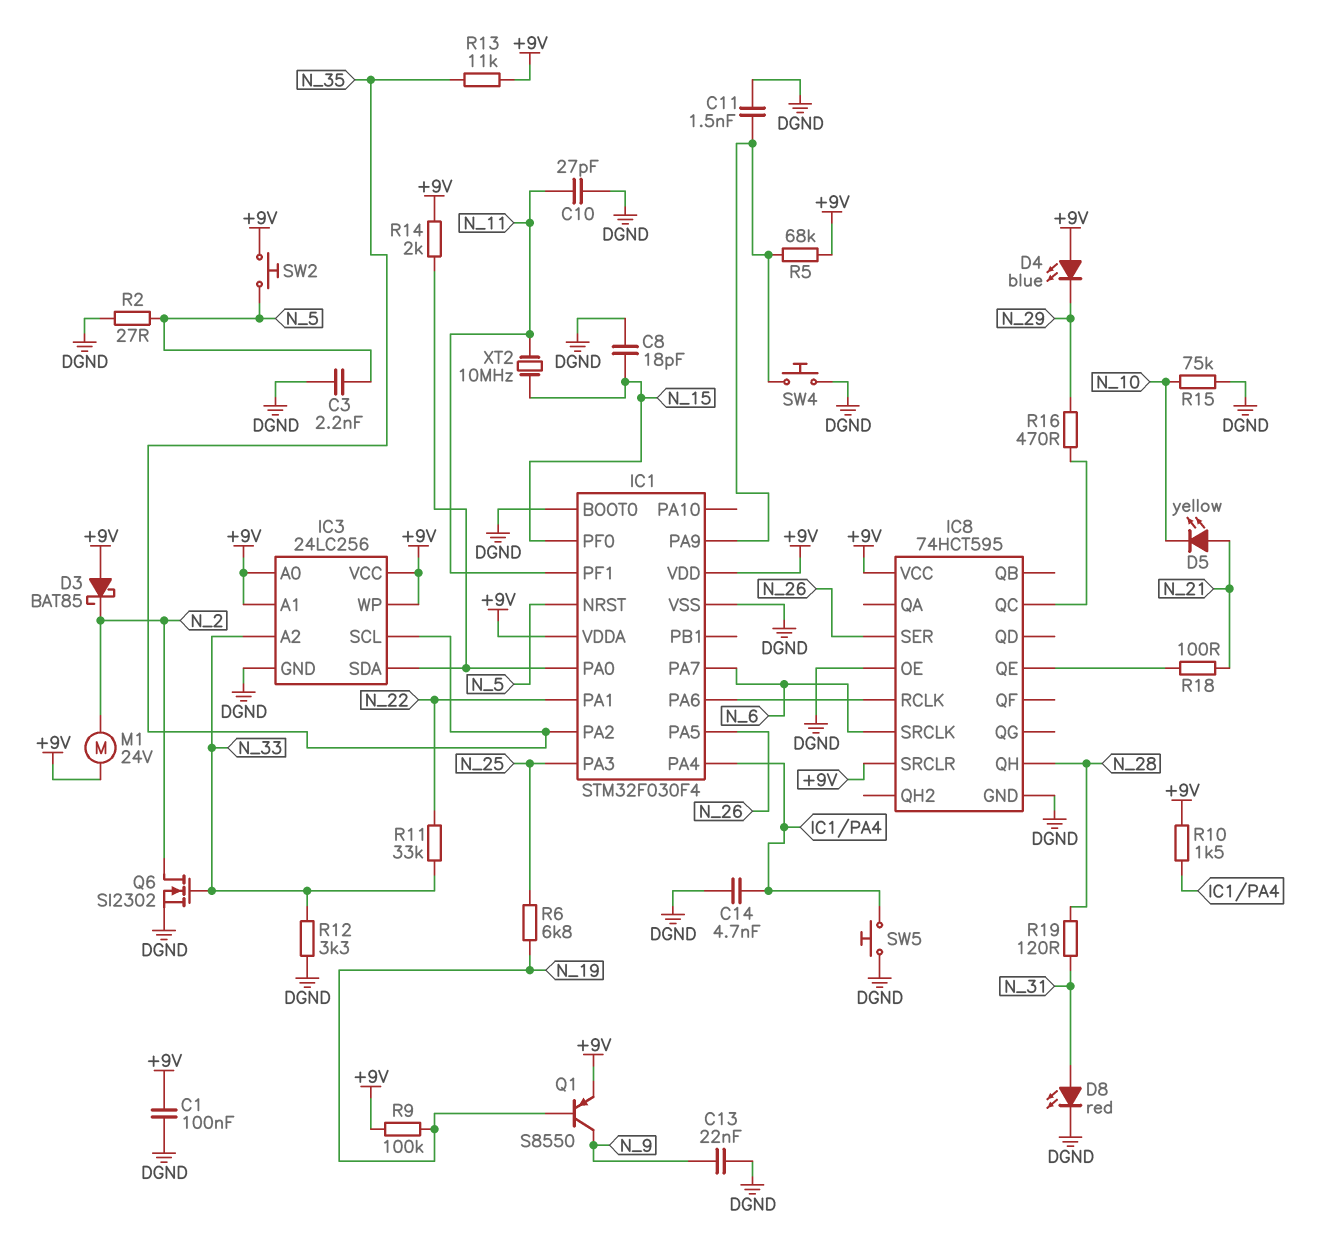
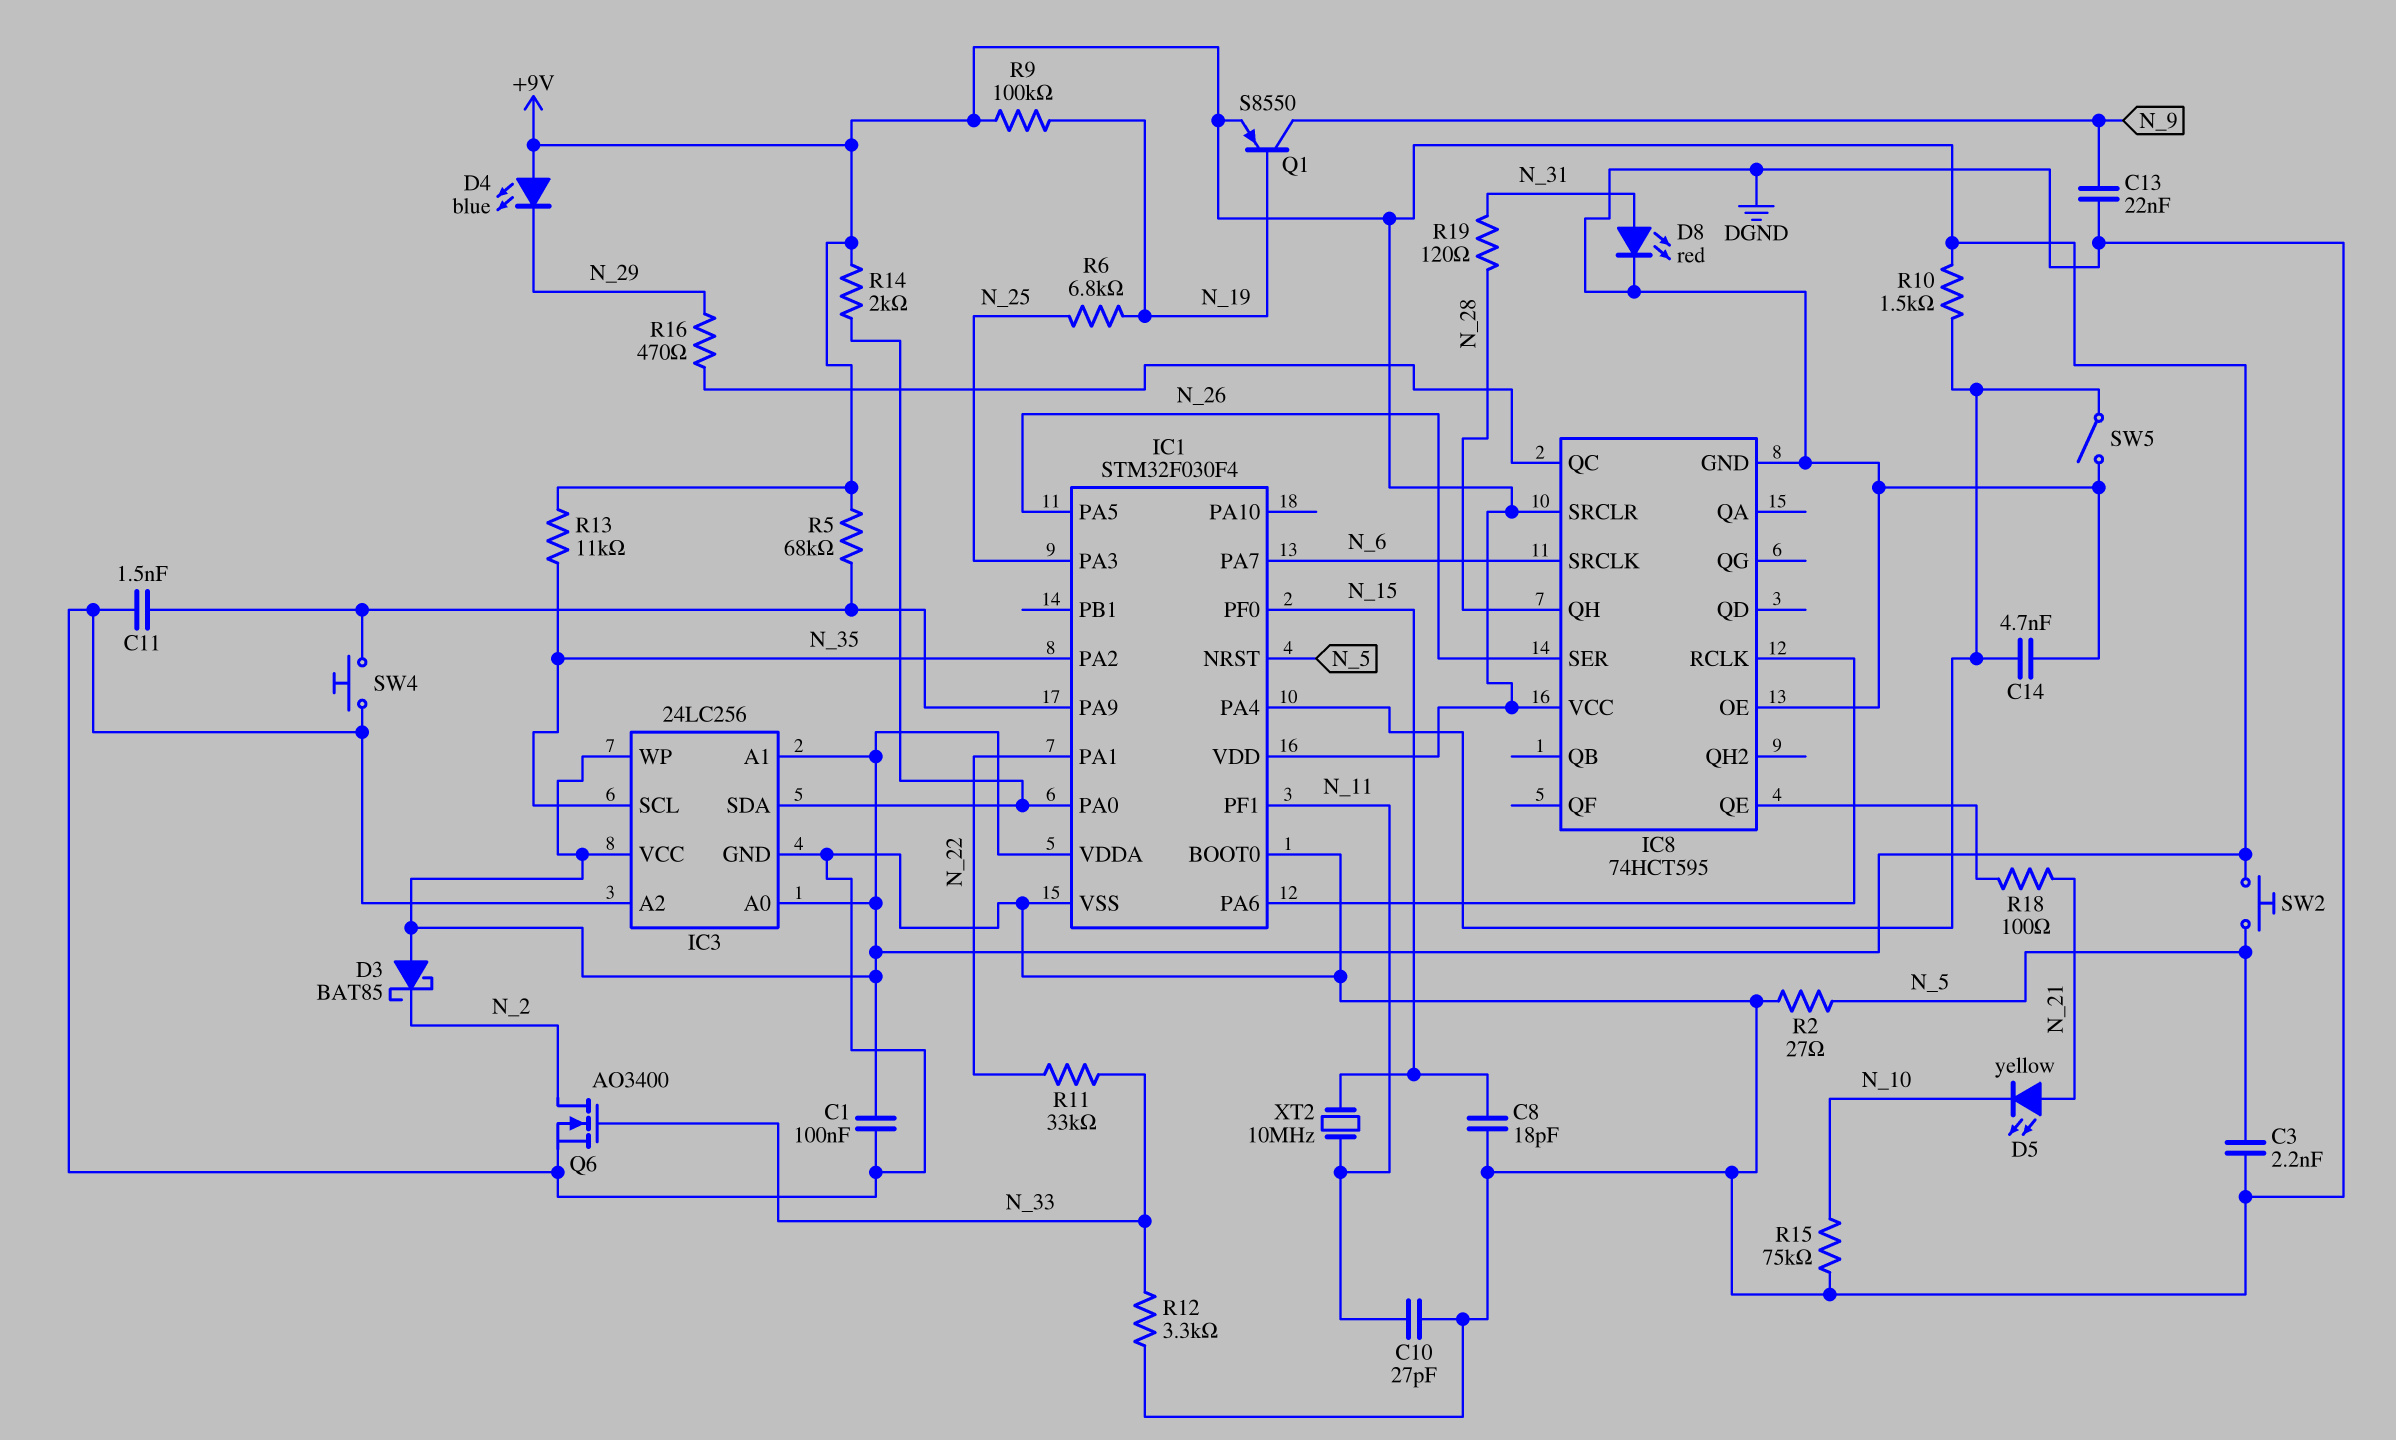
IC3 pin A2: N_33 -> DGND
M1: motor 24V (+9V, N_2) -> none
Q6: NMOS SI2302 (G N_33, D N_2, S DGND) -> NMOS AO3400 (G N_33, D N_2, S DGND)
SW5: button (DGND, IC1/PA4) -> switch (DGND, IC1/PA4)

